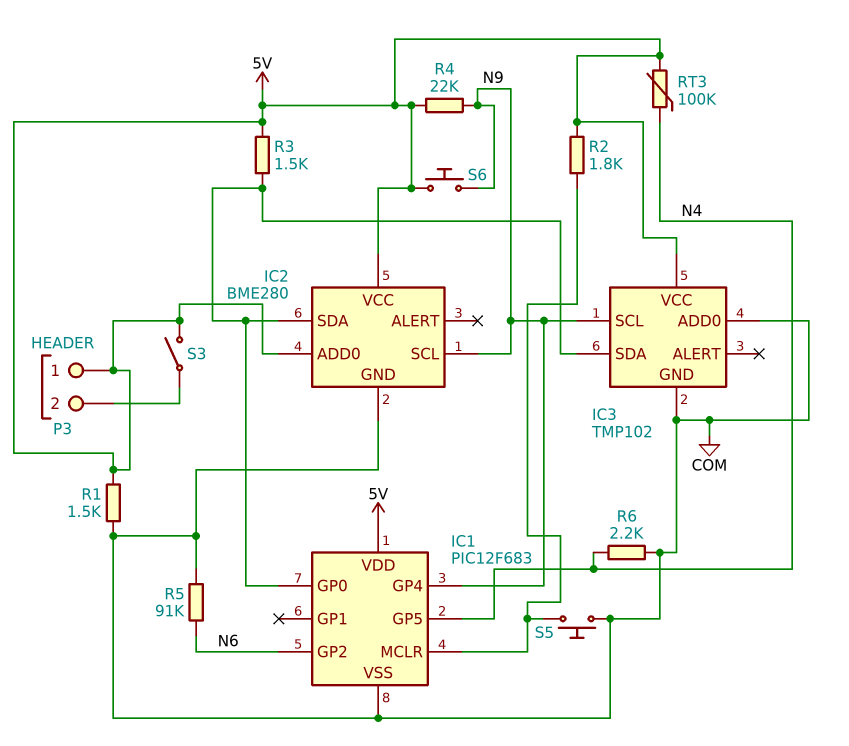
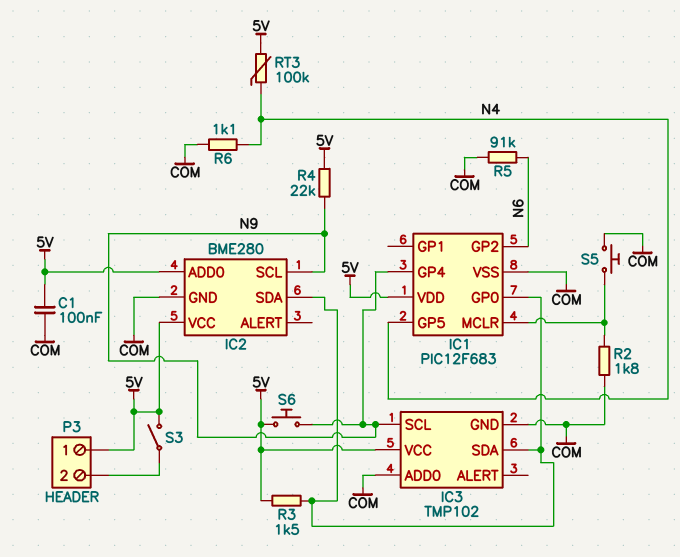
C1: none -> 100nF (5V, COM)
R1: 1.5k (5V, COM) -> none
R2: 1.8k (5V, IC1/MCLR) -> 1.8k (COM, IC1/MCLR)
R6: 2.2k (COM, N4) -> 1.1k (COM, N4)

